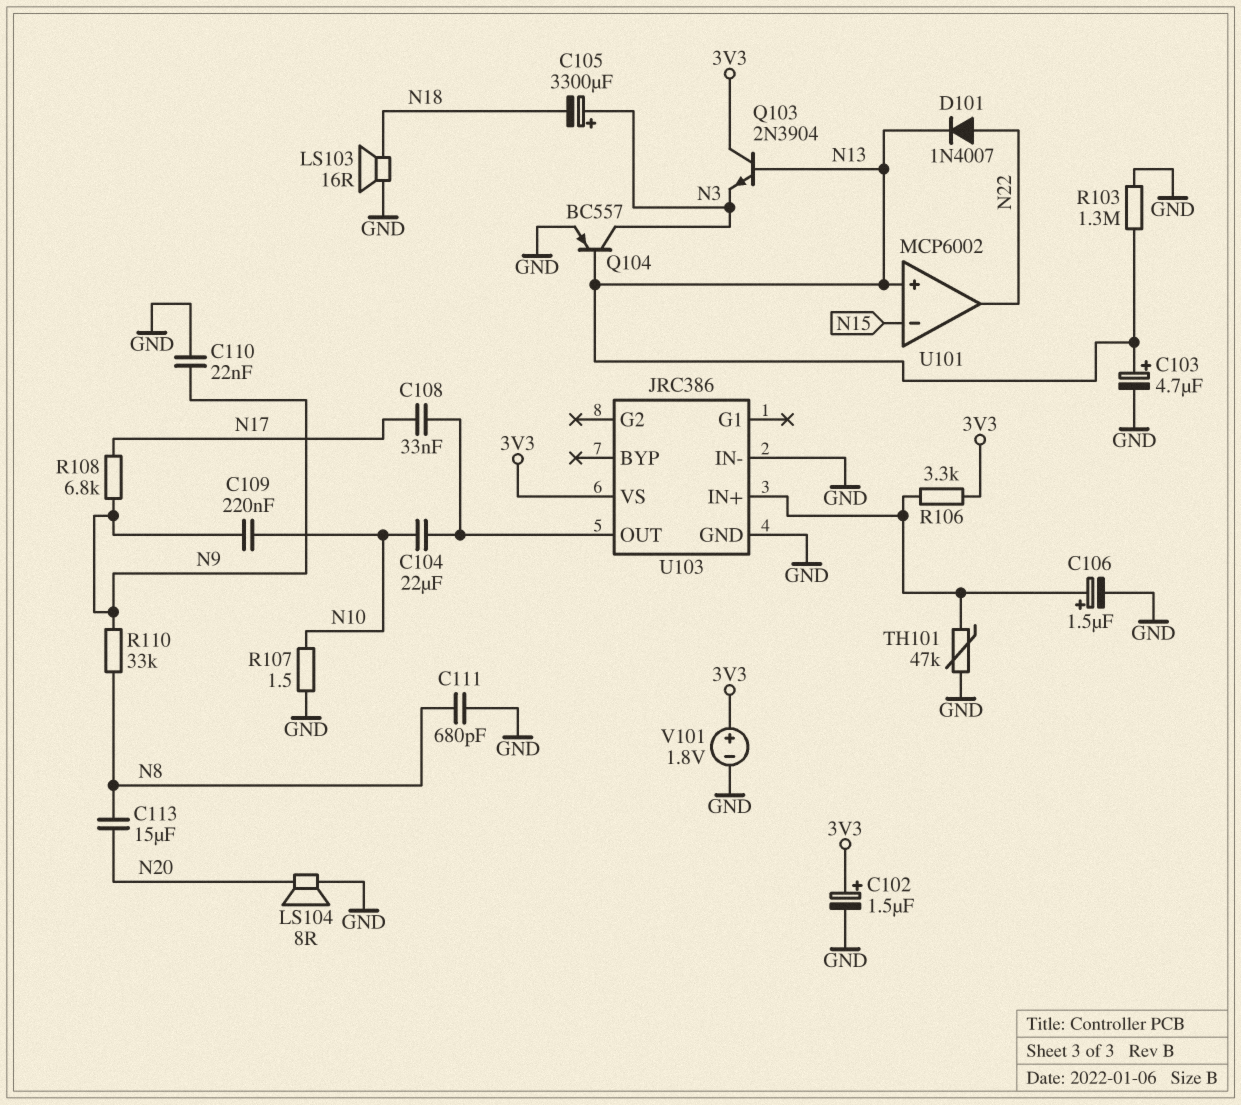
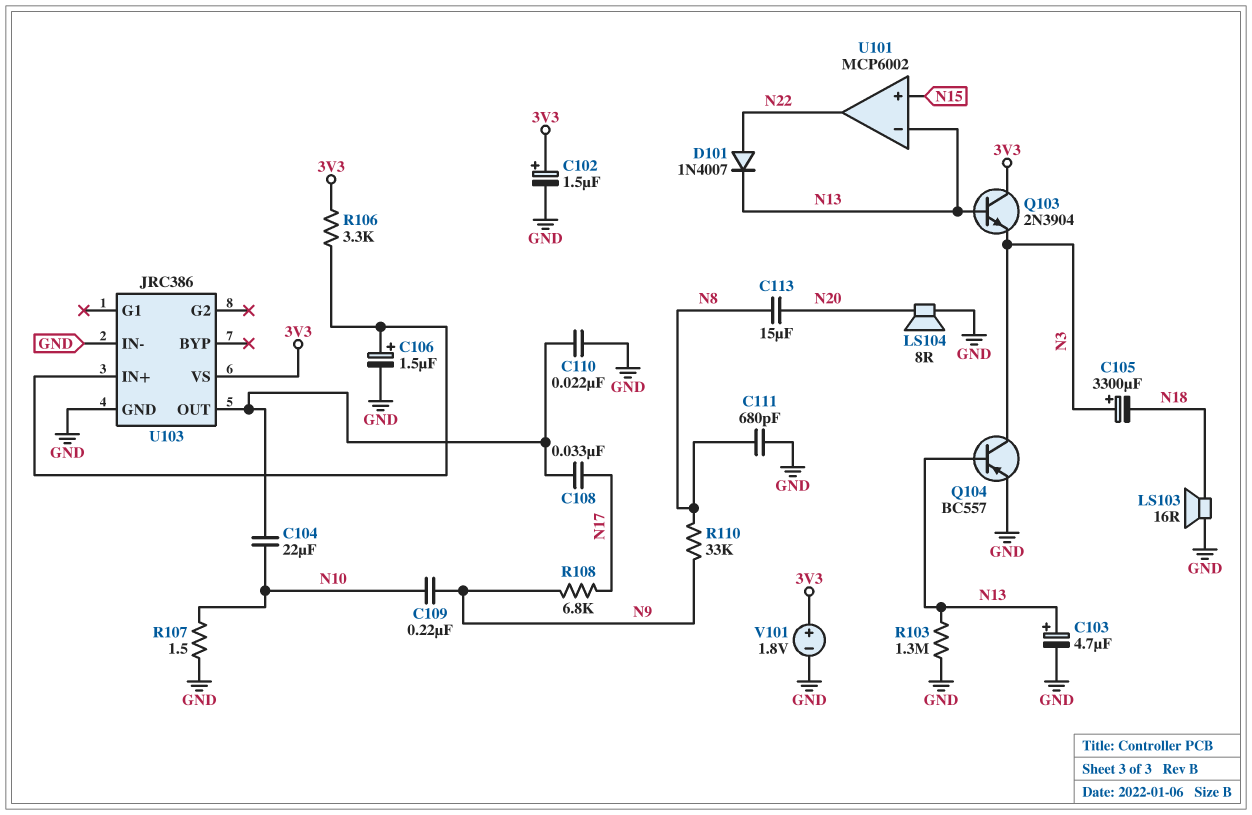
C110: 22nF (GND, N9) -> 22nF (GND, U103/OUT)
TH101: 47k (GND, U103/IN+) -> none
U101 pin in+: N13 -> N15
U101 pin in-: N15 -> N13

